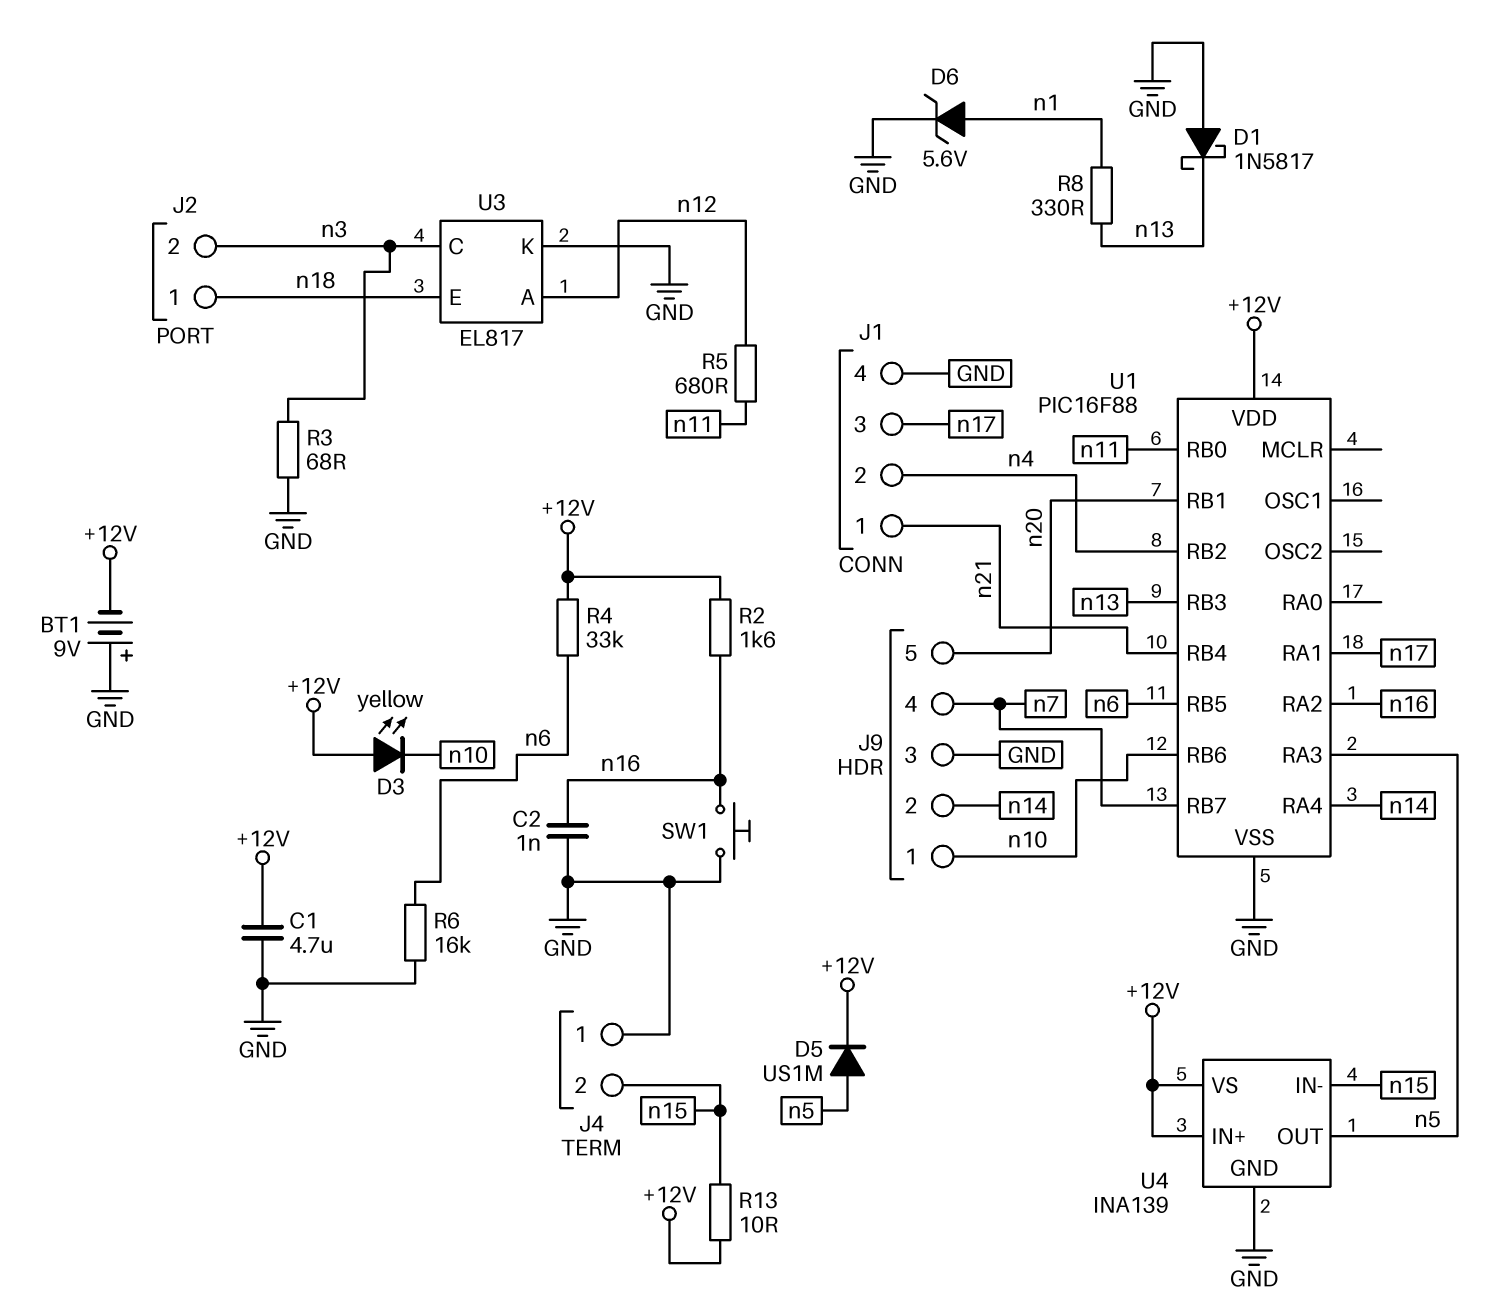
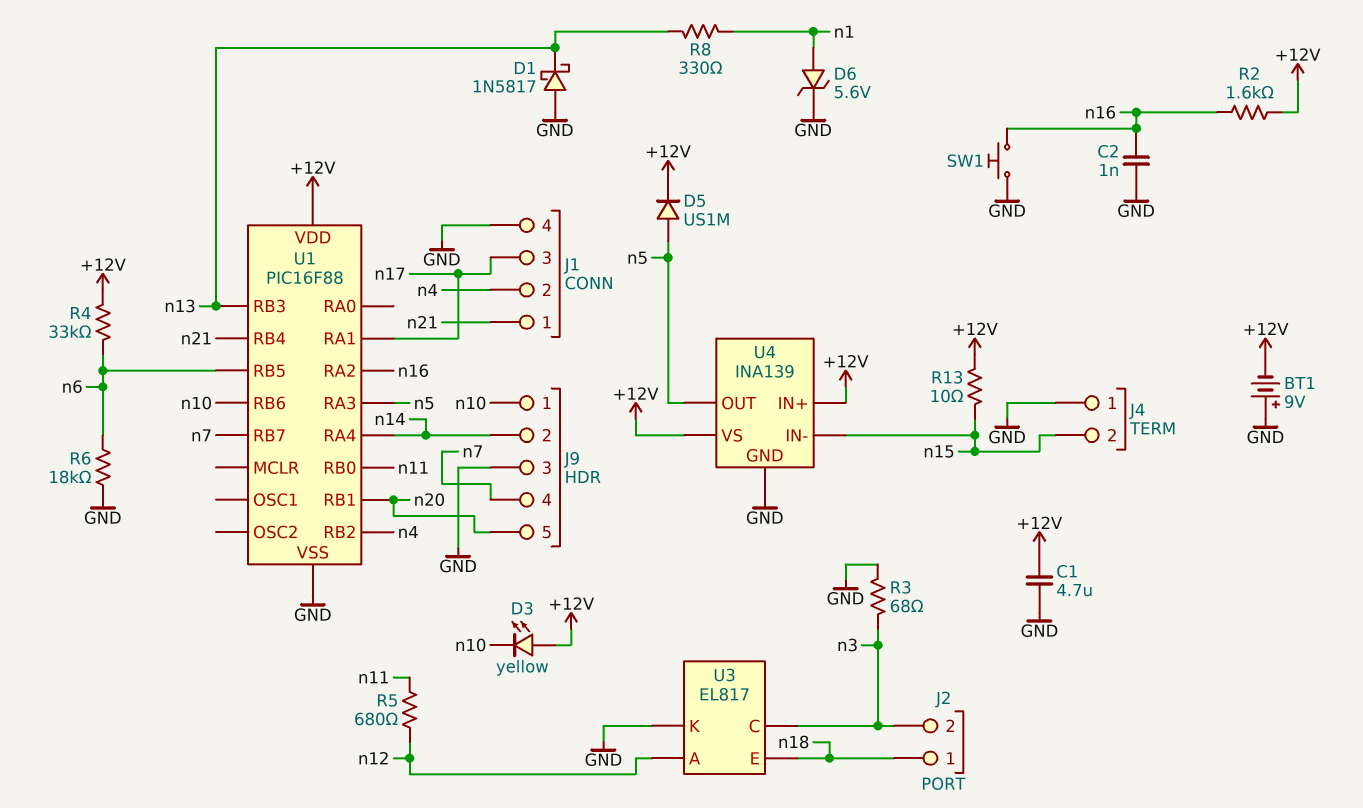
R6: 16k (GND, n6) -> 18k (GND, n6)

